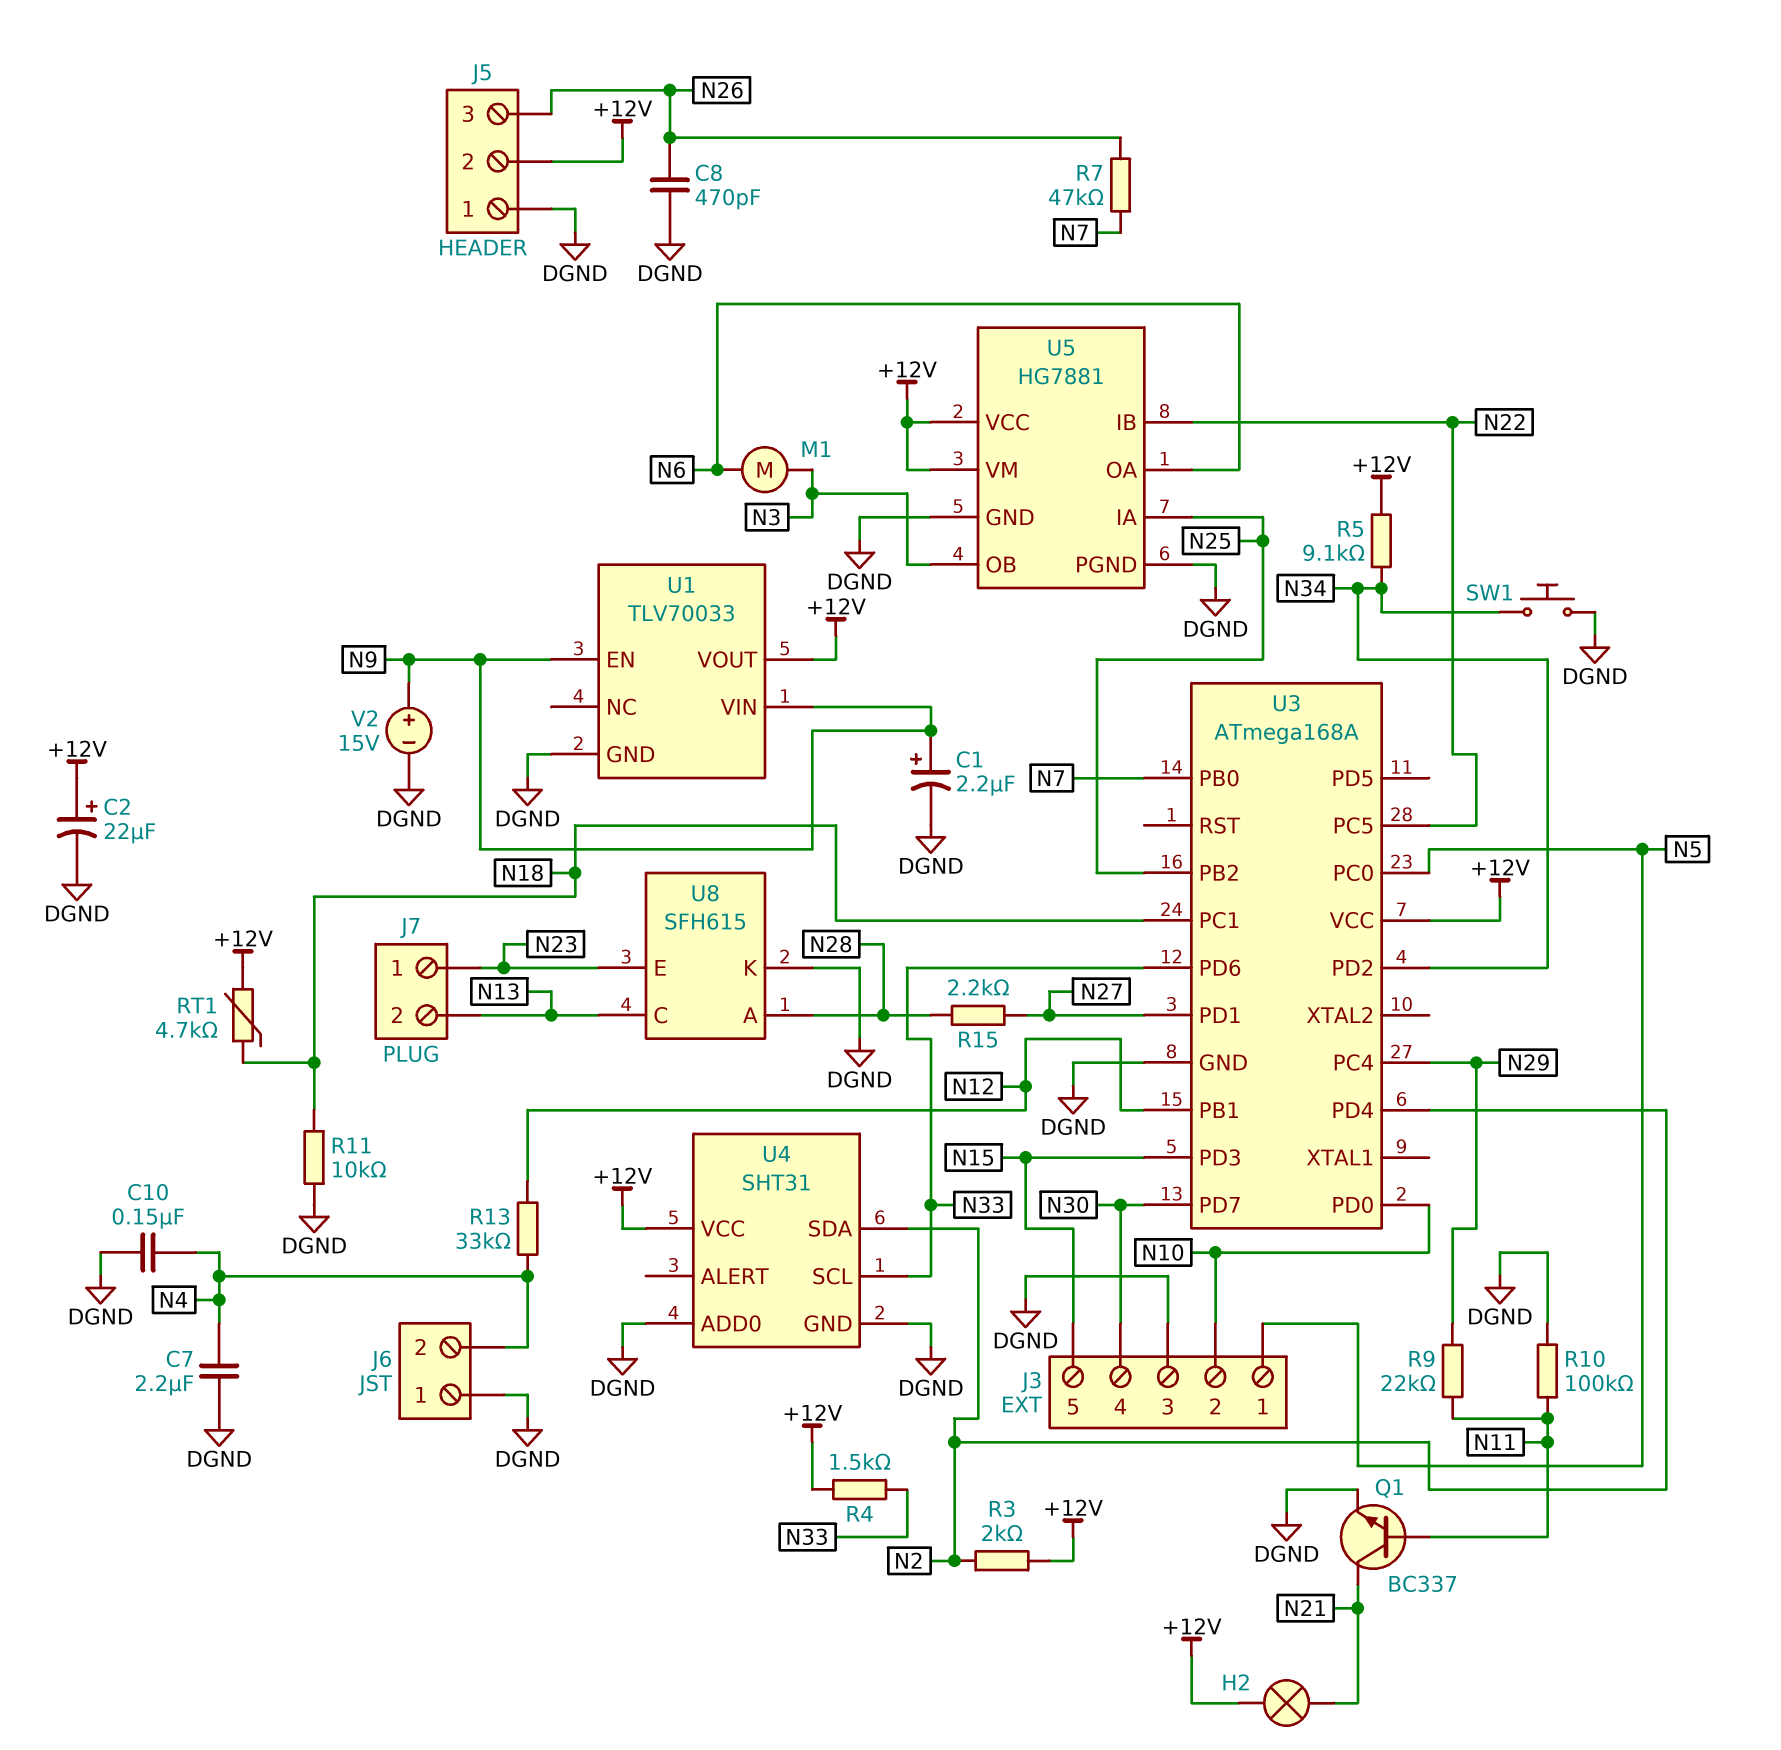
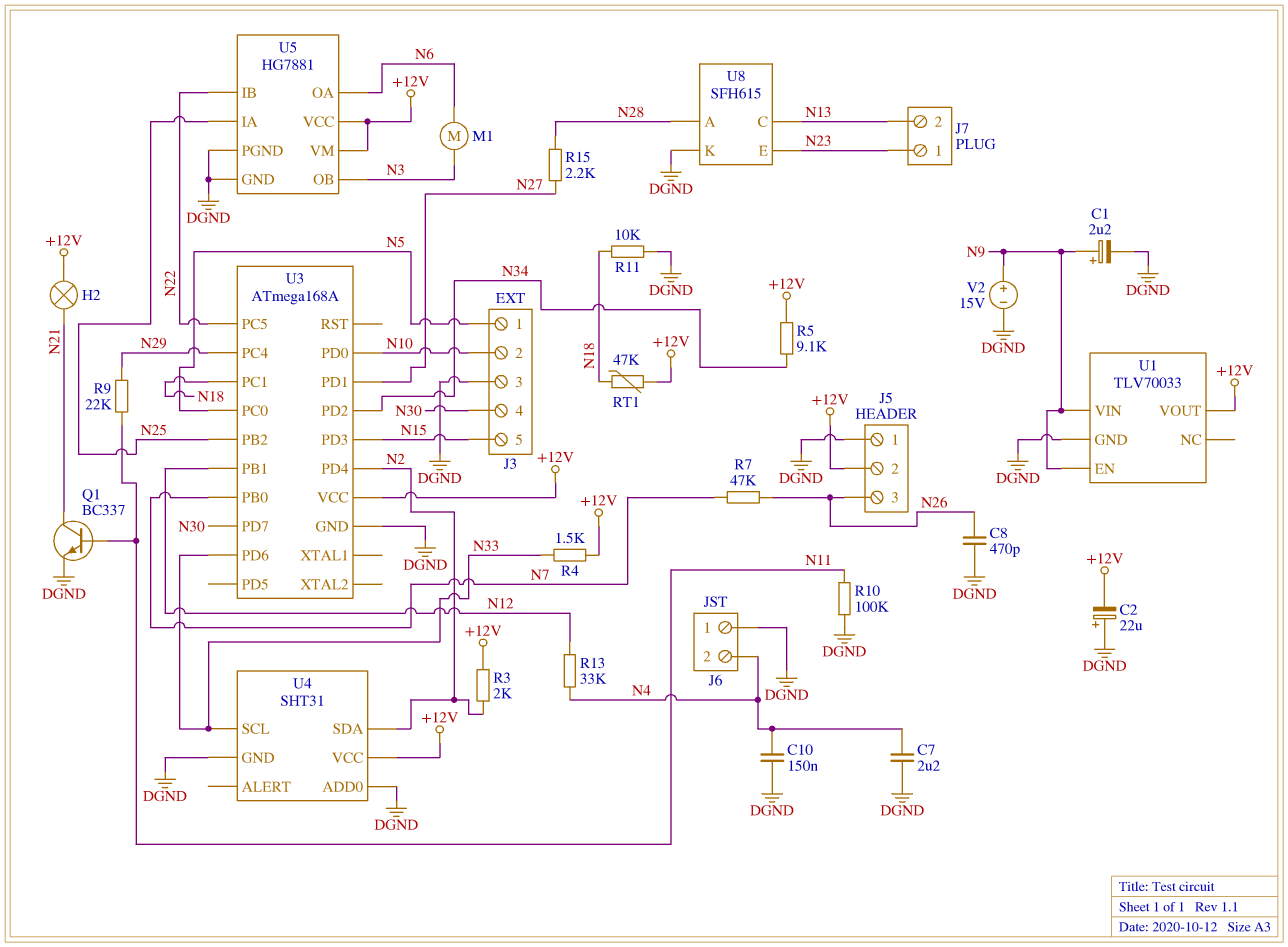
C2: 22uF (plus +12V, minus DGND) -> 22uF (plus DGND, minus +12V)
RT1: 4.7k (+12V, N18) -> 47k (+12V, N18)
SW1: button (DGND, N34) -> none

